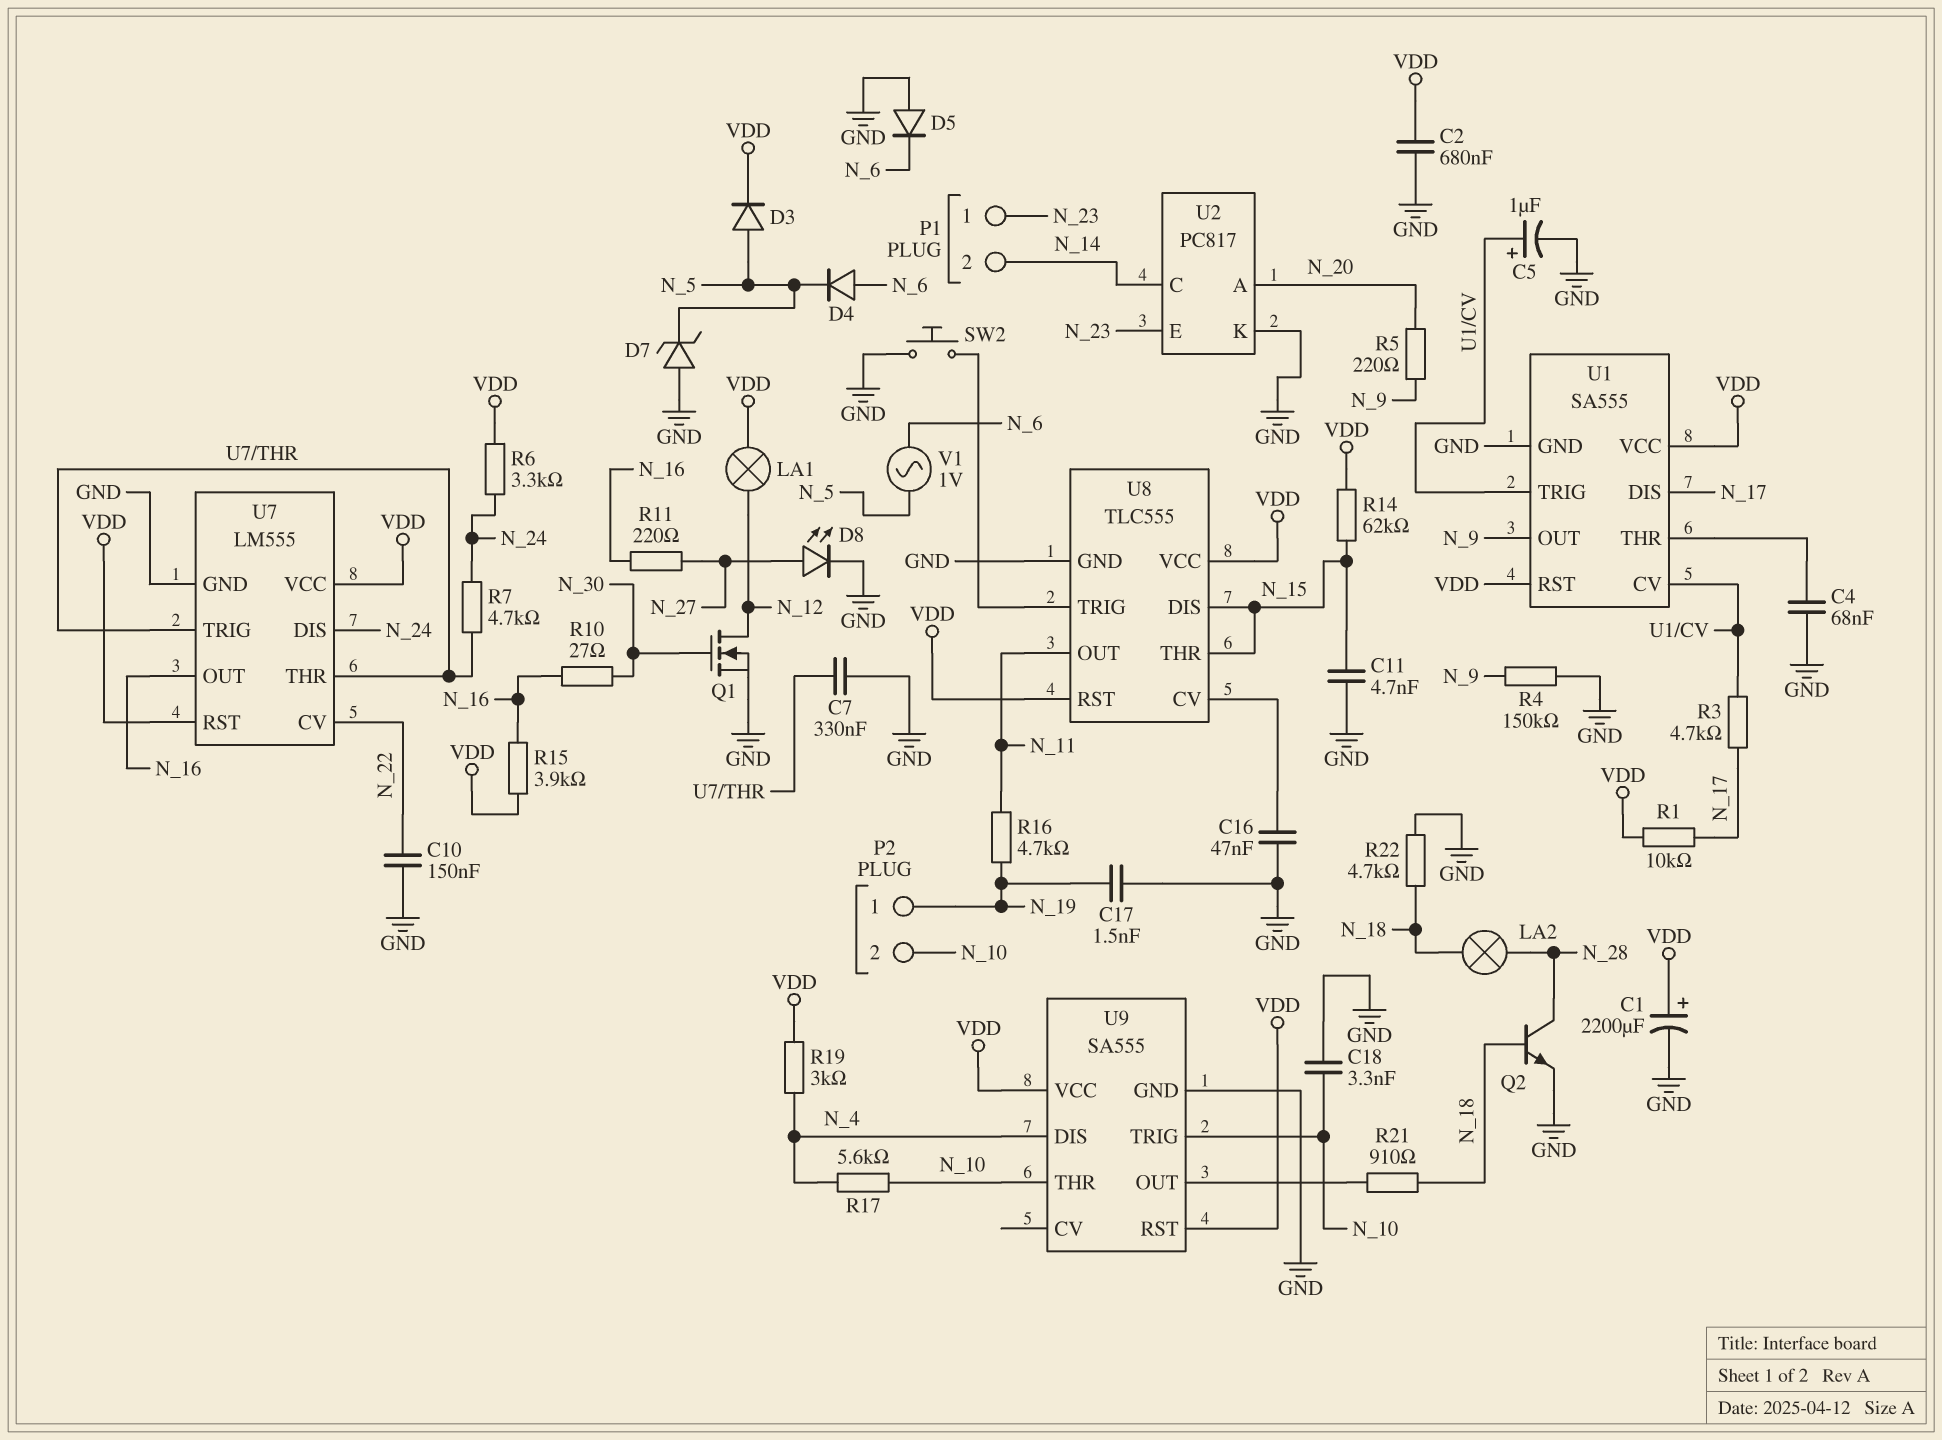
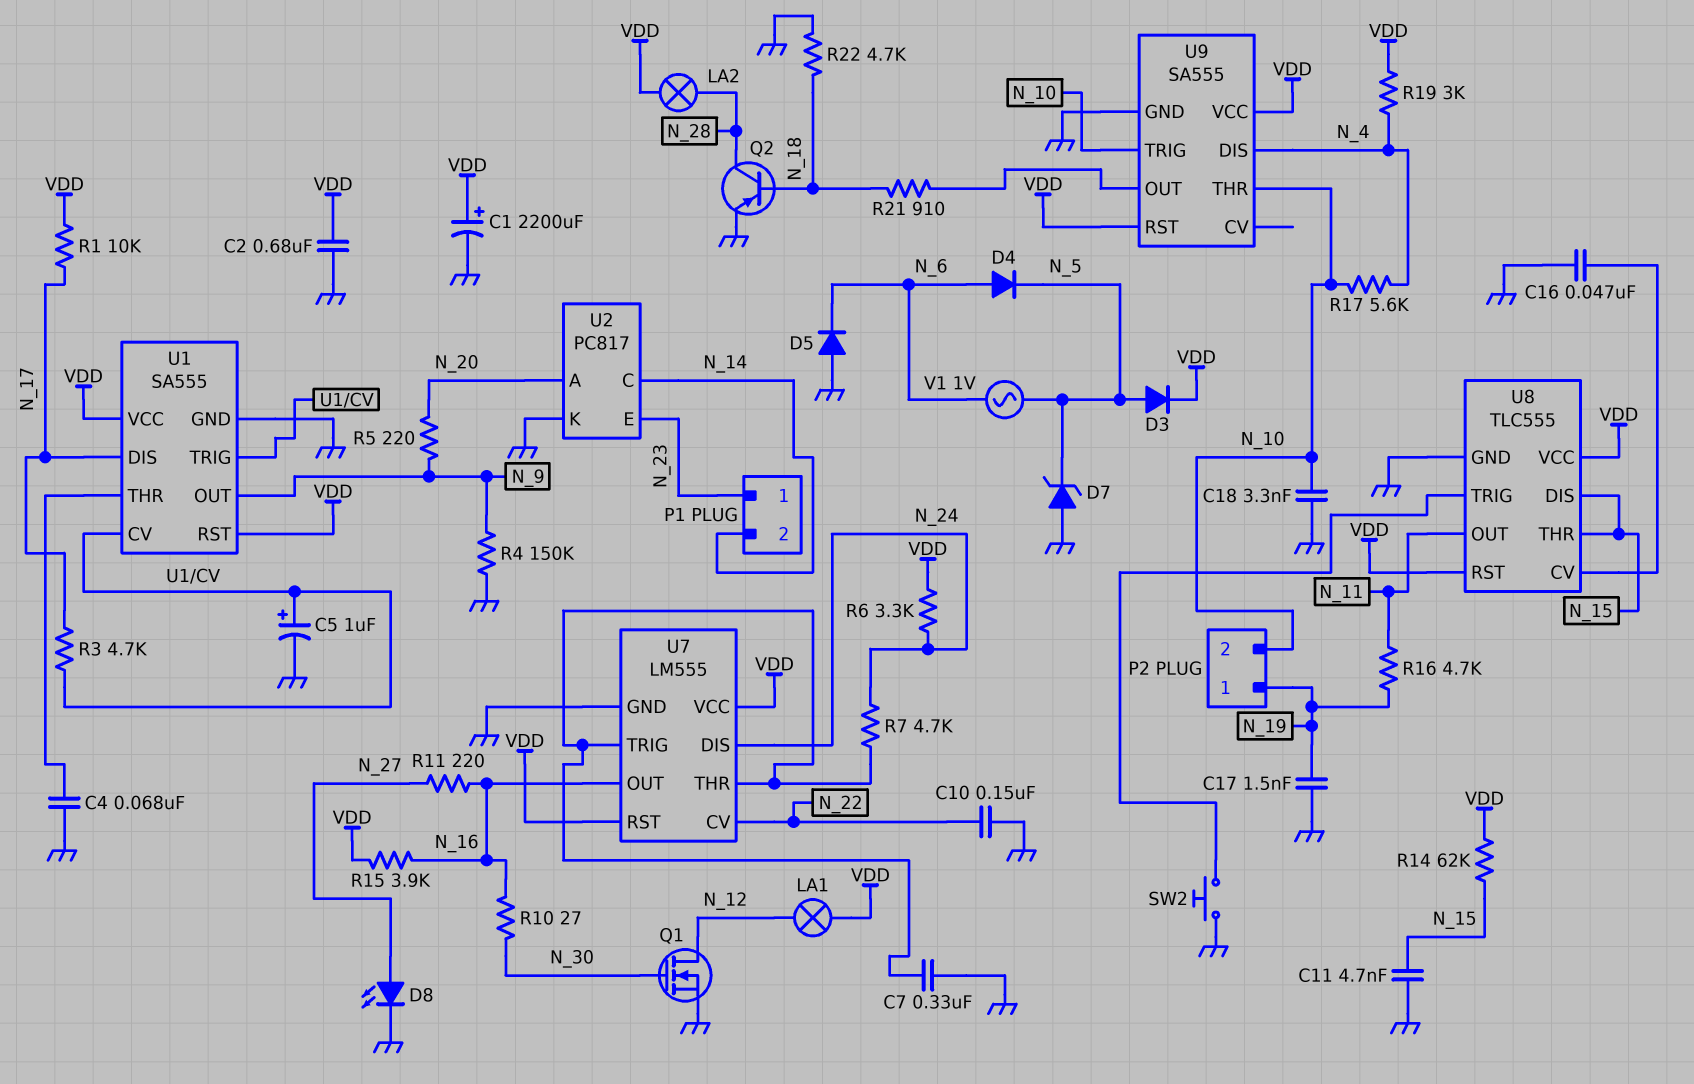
LA2: lamp (N_18, N_28) -> lamp (N_28, VDD)
Q2: NPN (B N_18, C N_28, E GND) -> PNP (B N_18, C N_28, E GND)

